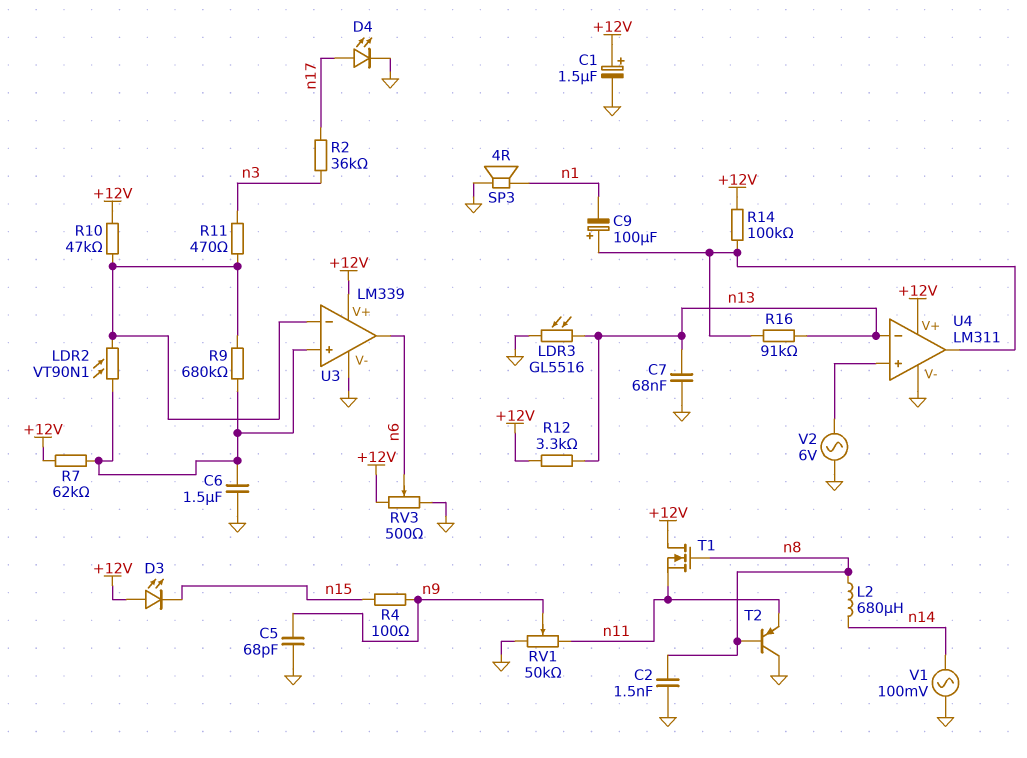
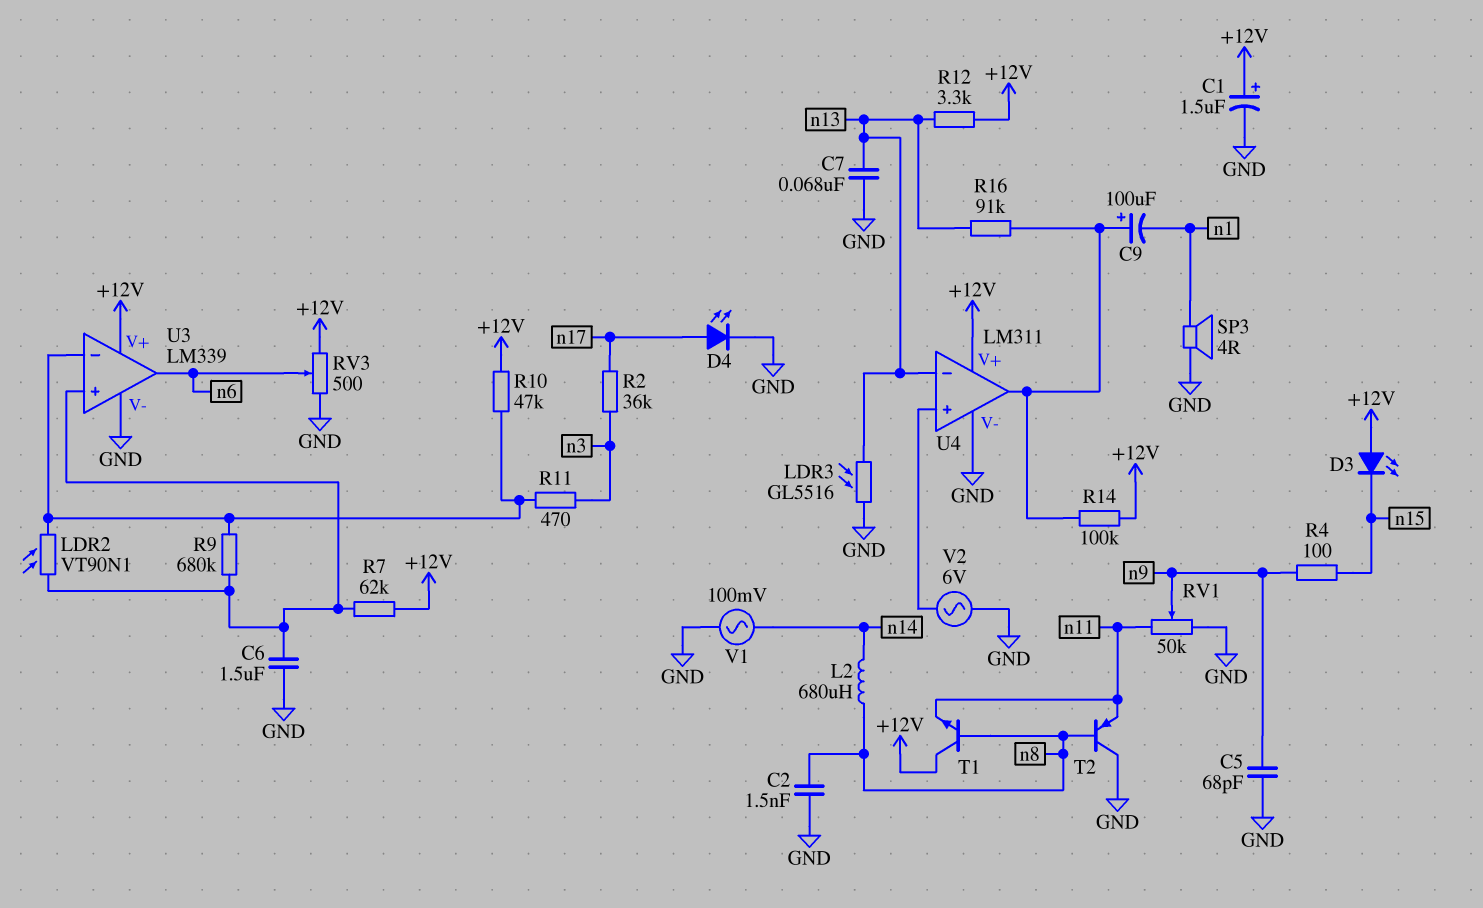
T1: NMOS (G n8, D +12V, S n11) -> NPN (B n8, C +12V, E n11)

